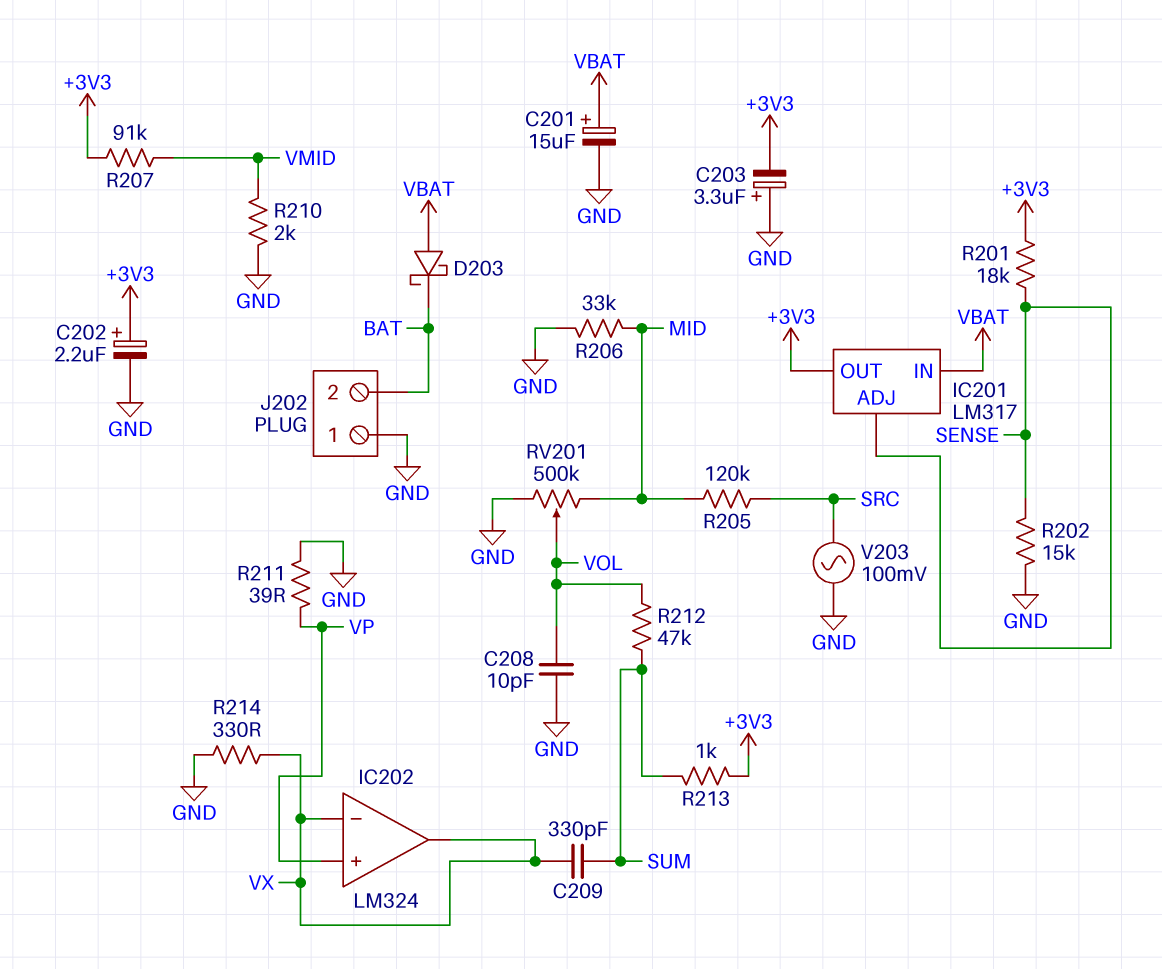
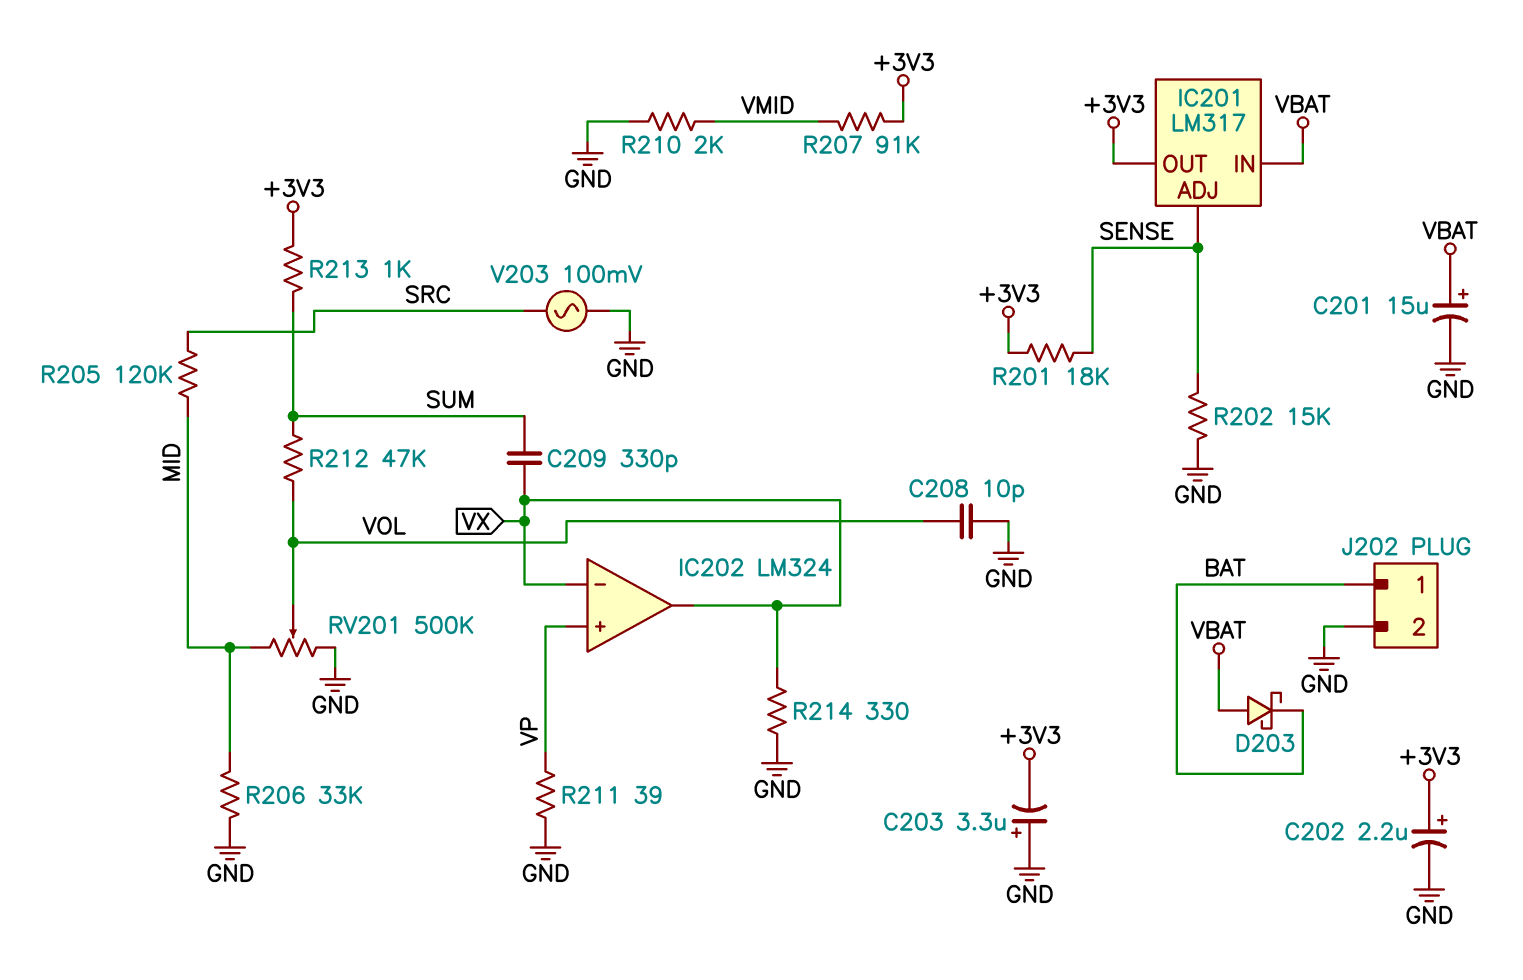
J202 pin 1: GND -> BAT
J202 pin 2: BAT -> GND

